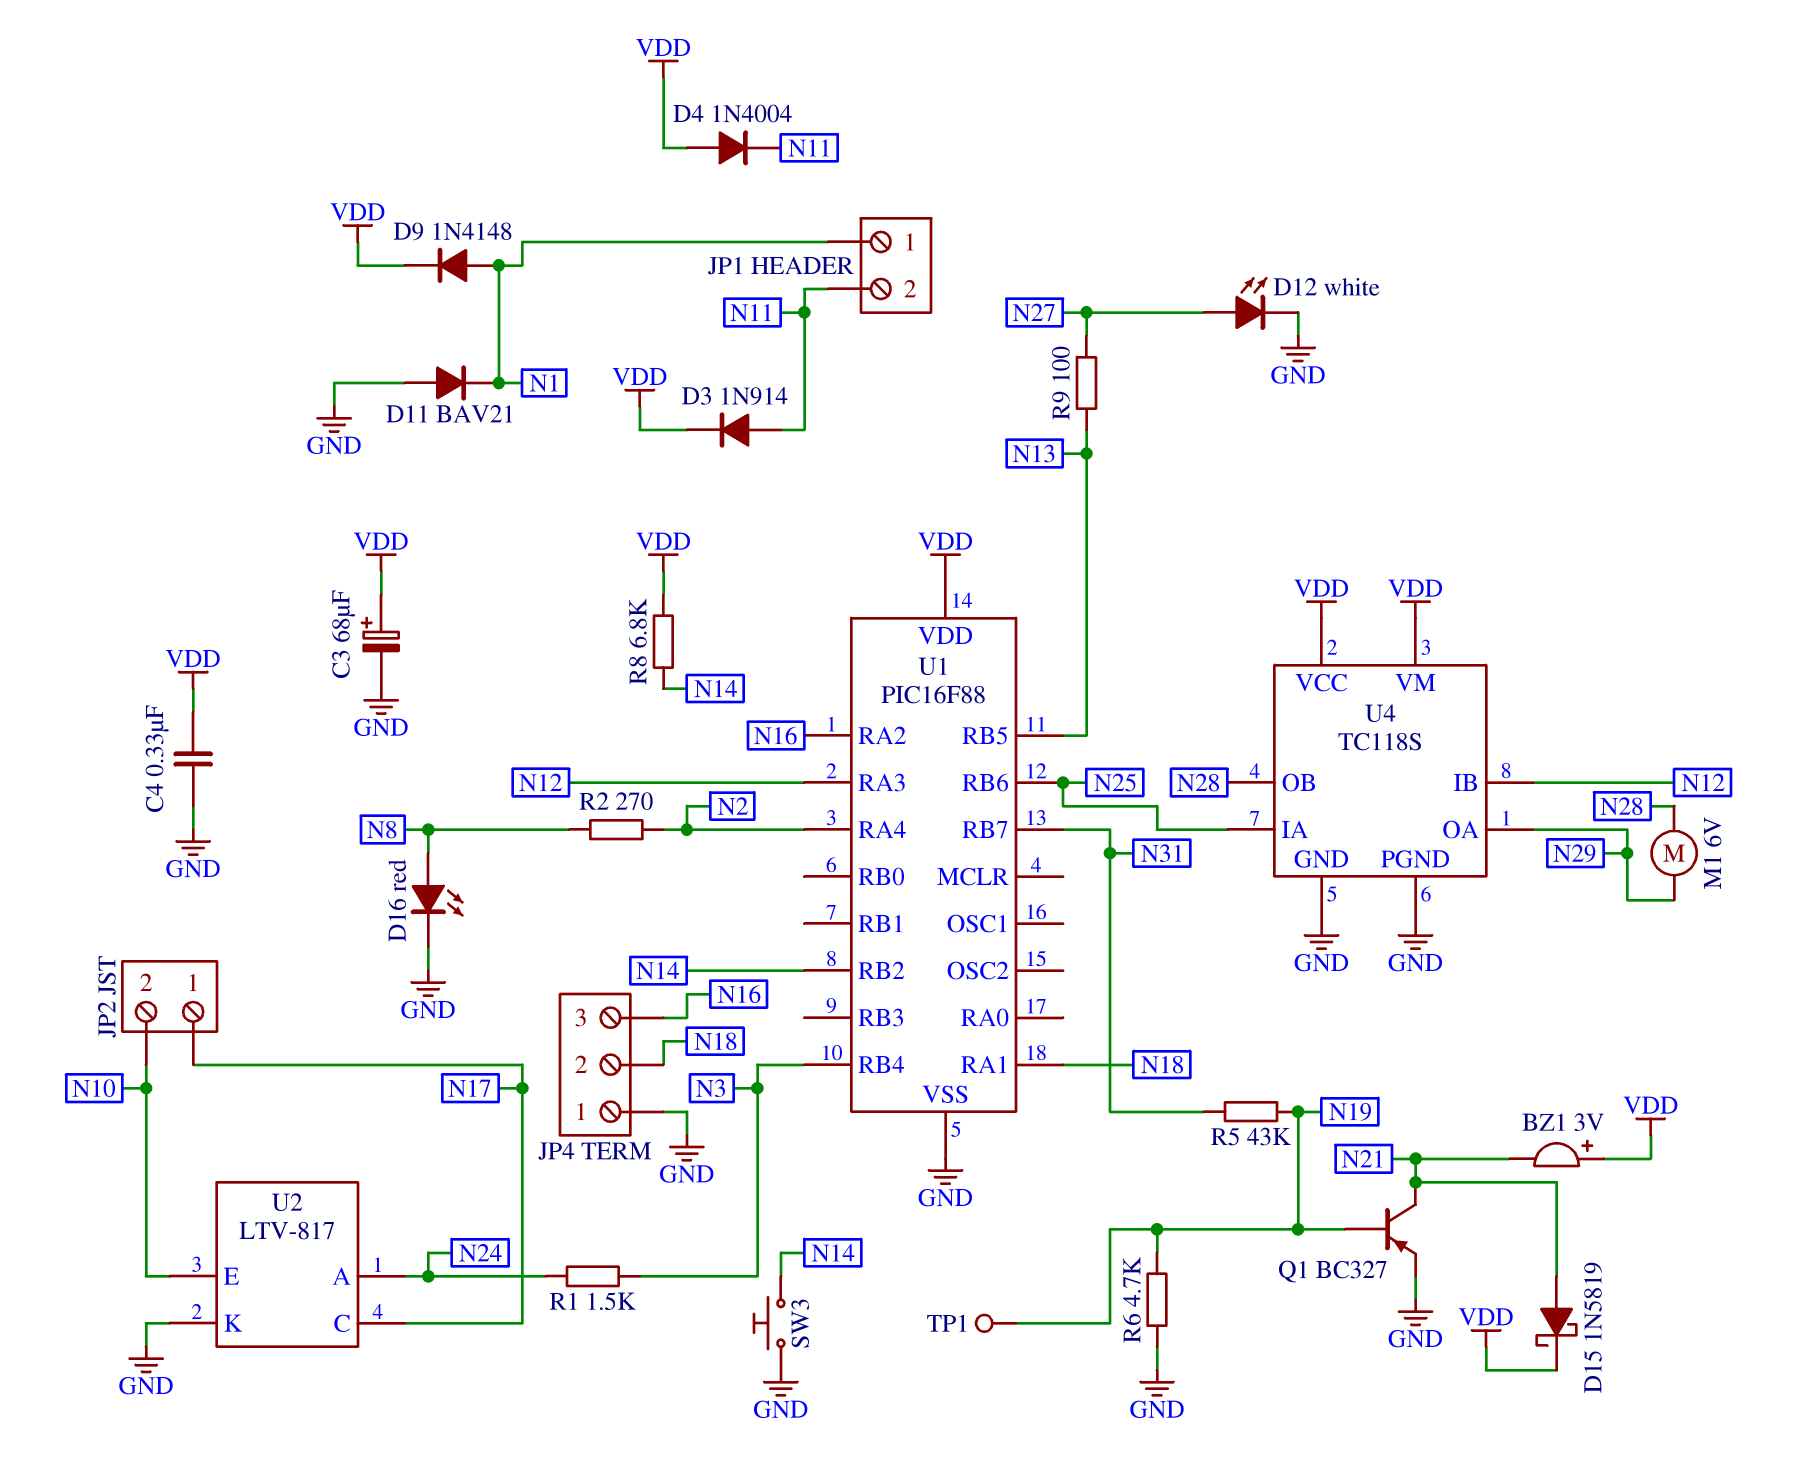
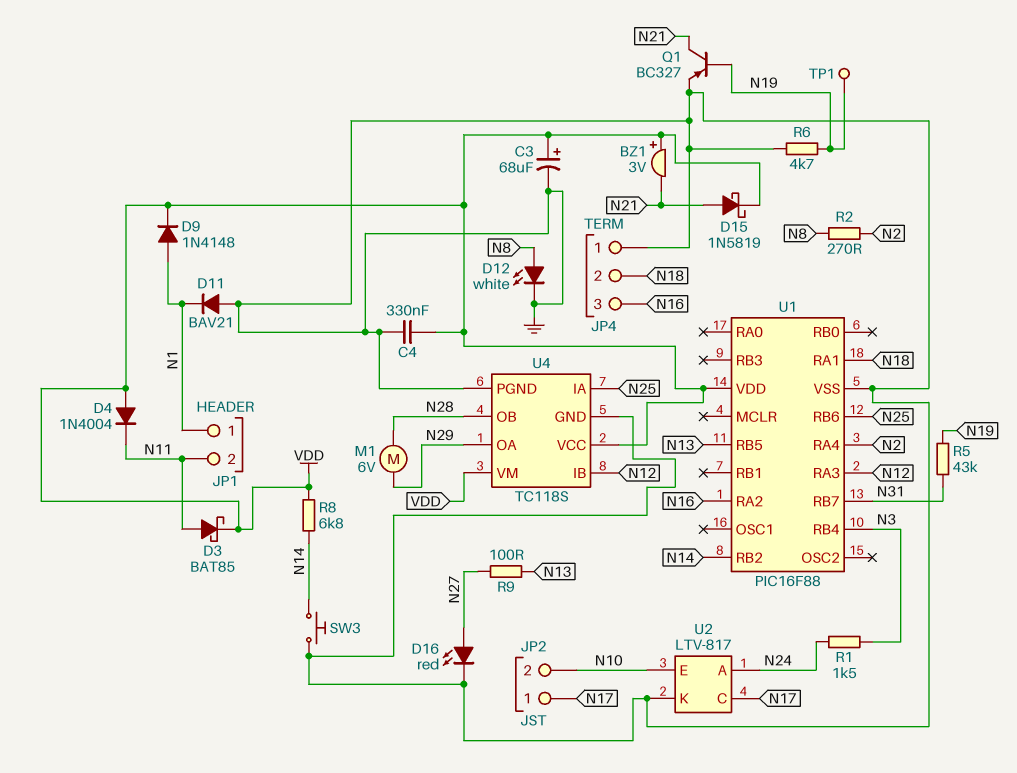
D3: diode 1N914 (A N11, K VDD) -> schottky BAT85 (A N11, K VDD)
D12: LED white (A N27, K GND) -> LED white (A N8, K GND)
D16: LED red (A N8, K GND) -> LED red (A N27, K GND)

